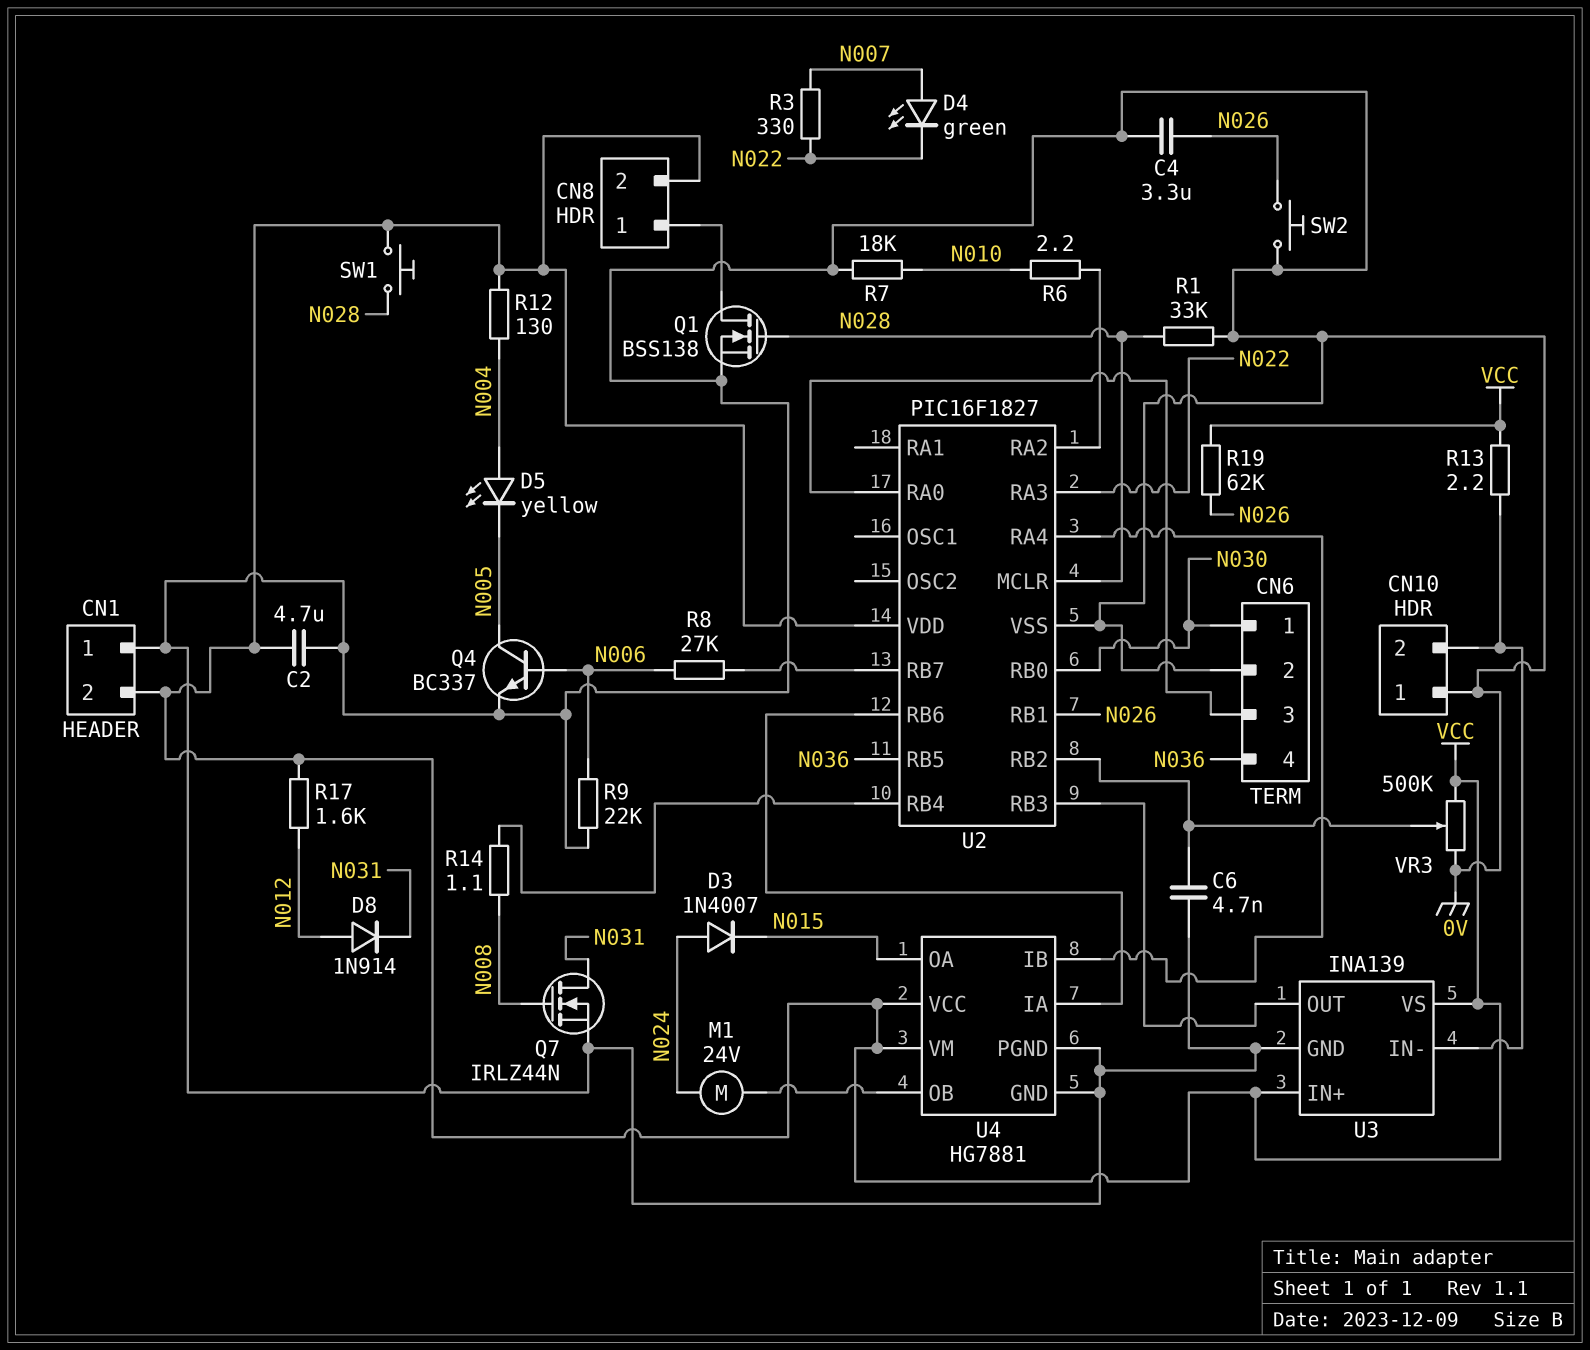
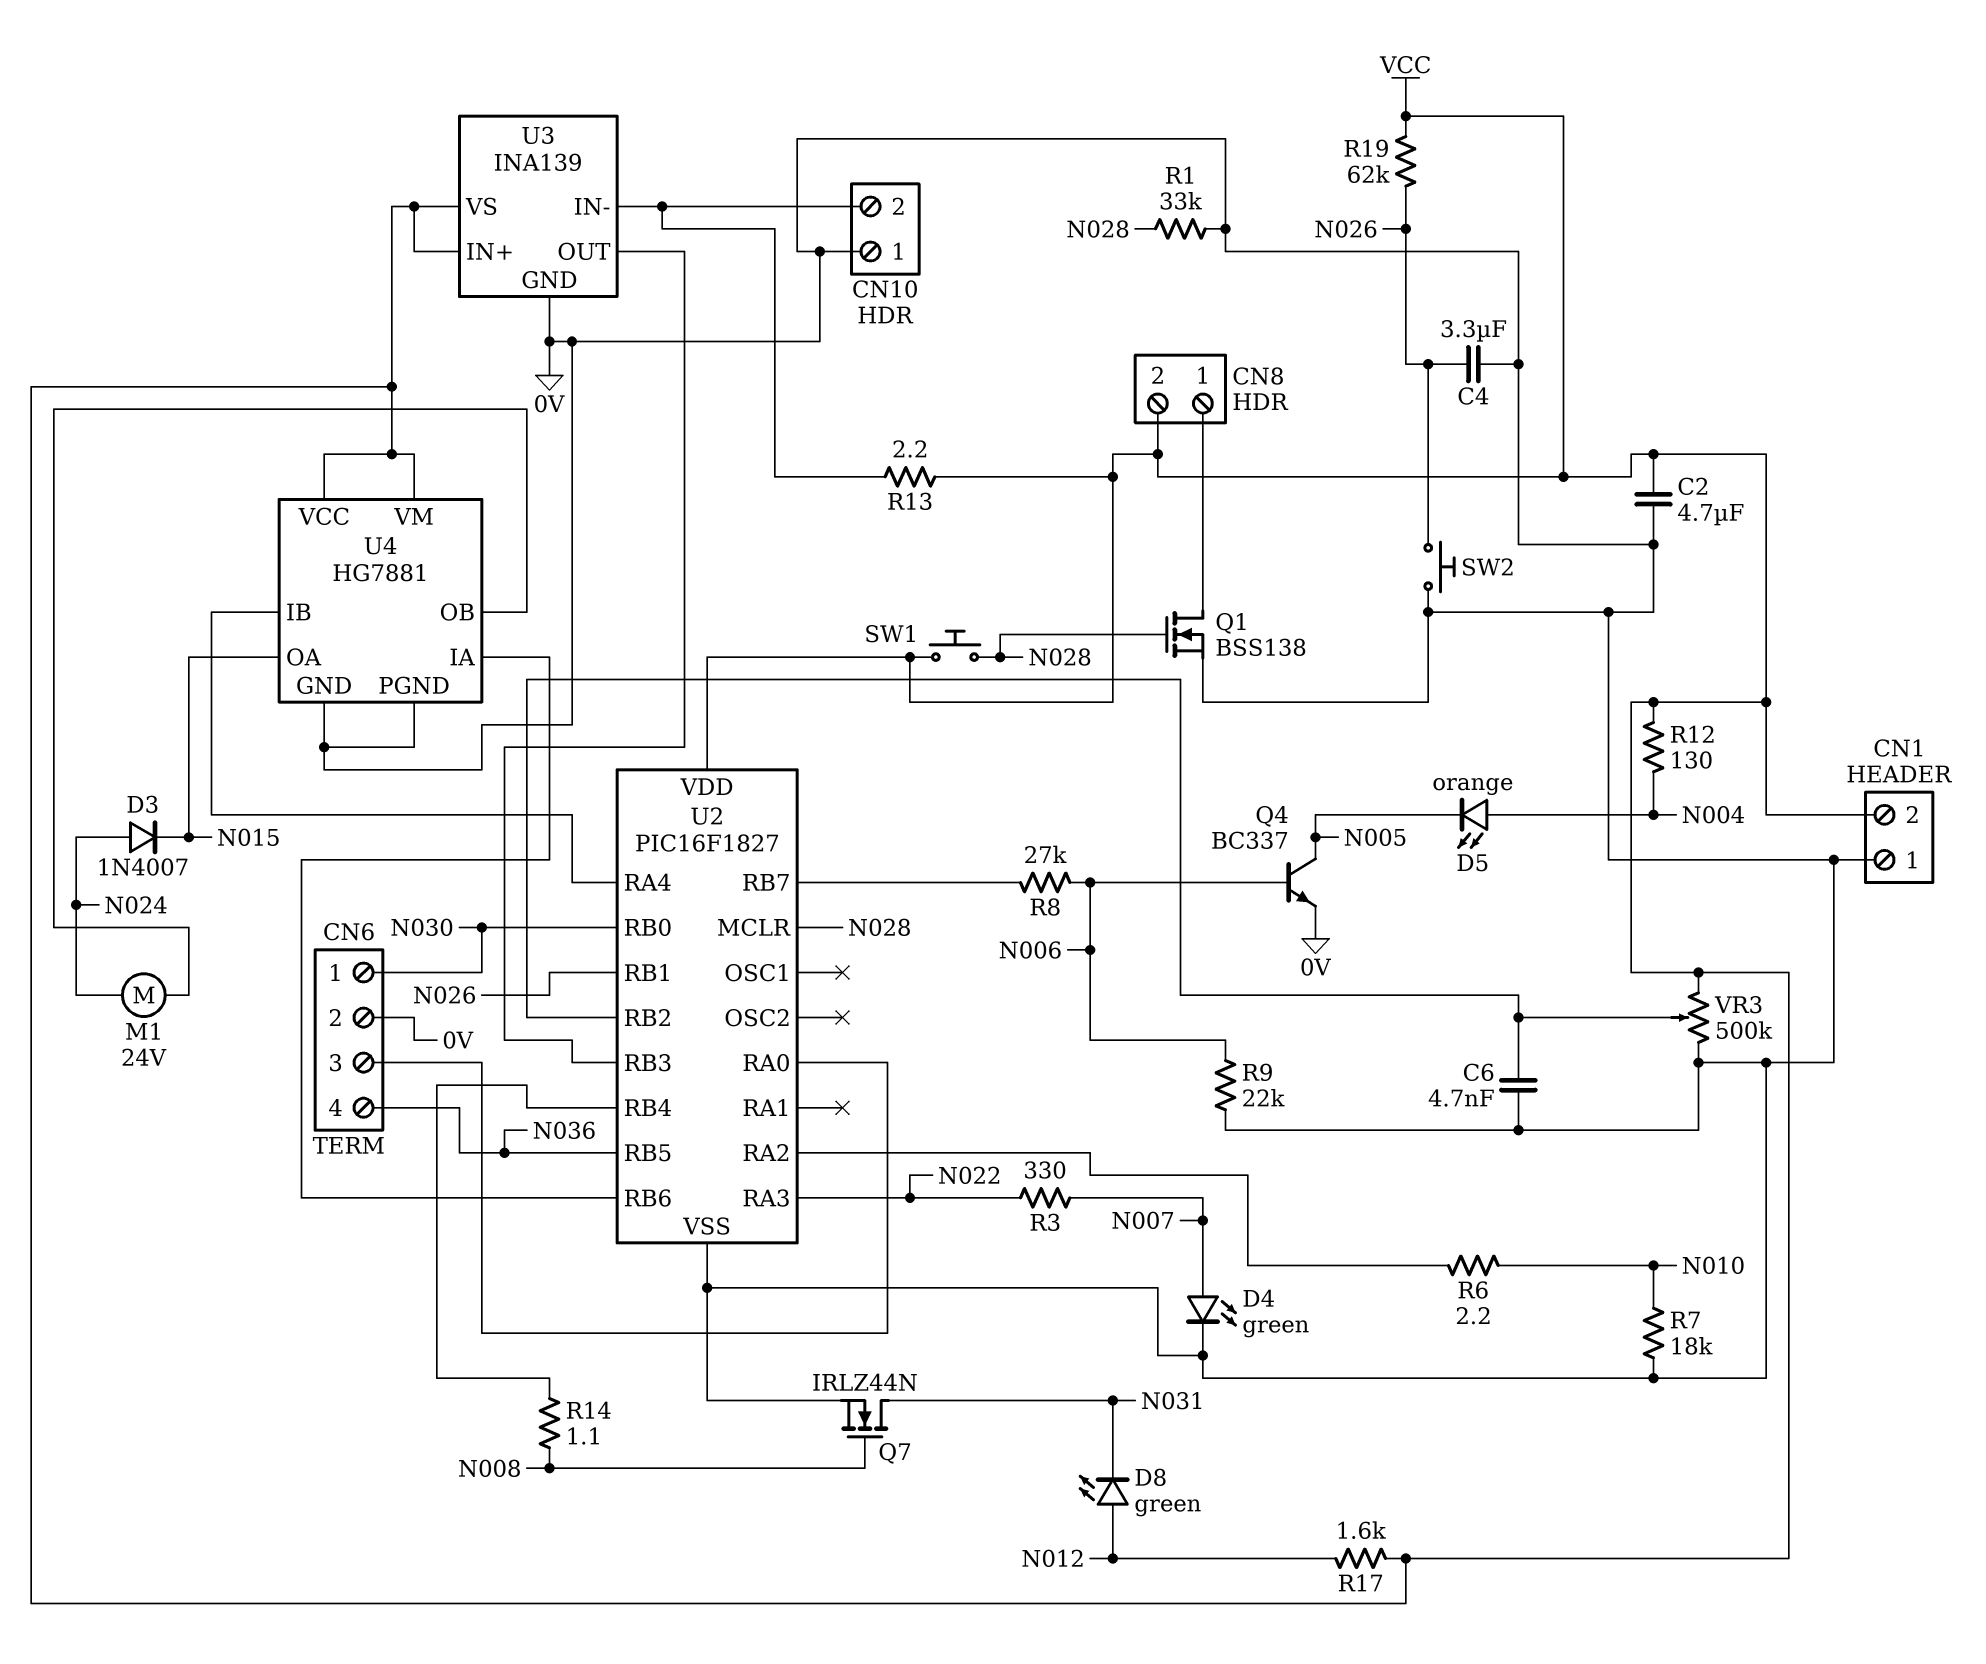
D4: LED green (A N007, K N022) -> LED green (A N007, K 0V)
D5: LED yellow (A N004, K N005) -> LED orange (A N004, K N005)
D8: diode 1N914 (A N012, K N031) -> LED green (A N012, K N031)

